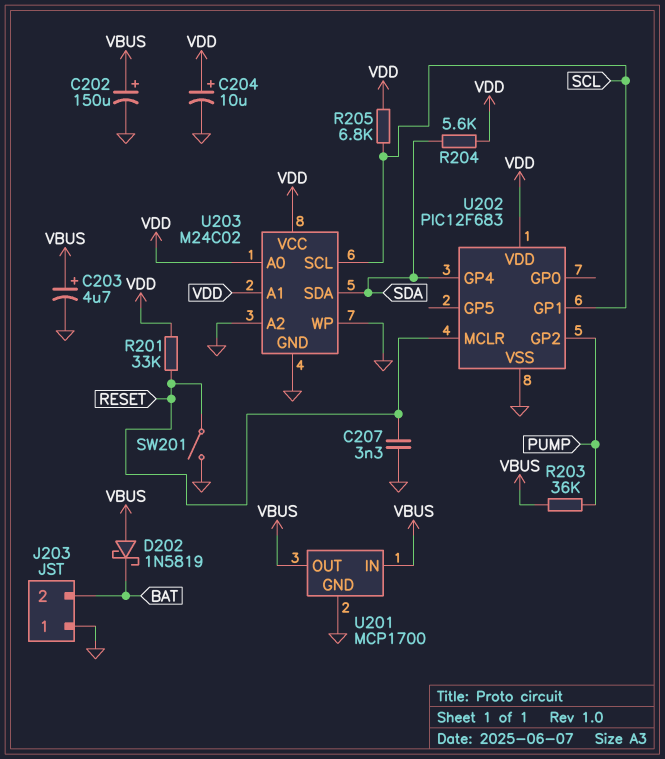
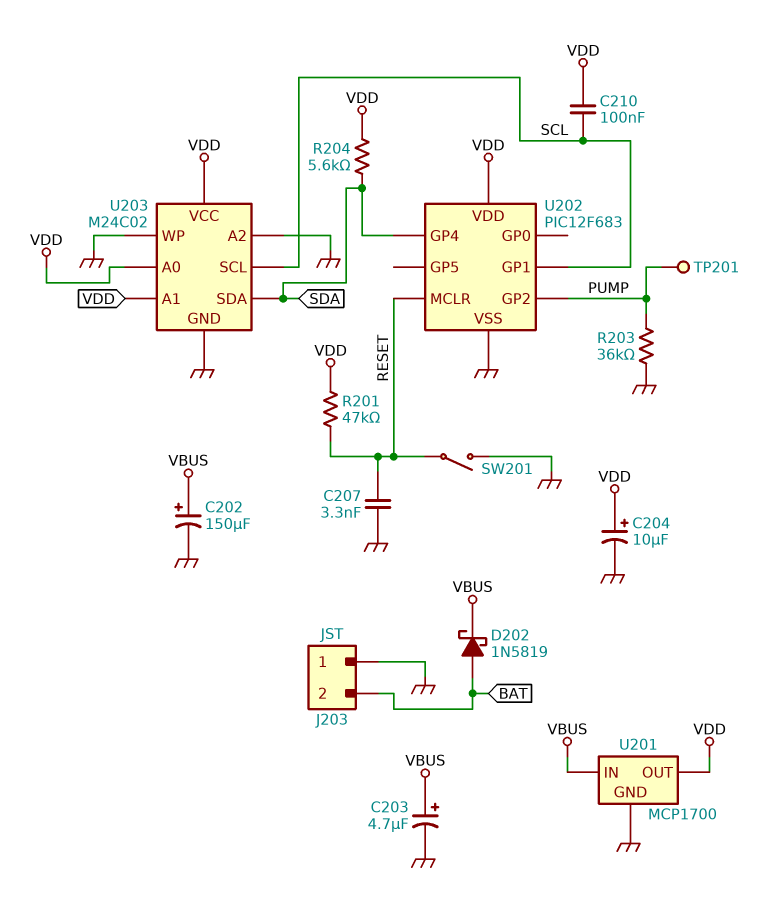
C210: none -> 100nF (SCL, VDD)
D202: schottky 1N5819 (A VBUS, K BAT) -> schottky 1N5819 (A BAT, K VBUS)
R201: 33k (RESET, VDD) -> 47k (RESET, VDD)
R203: 36k (PUMP, VBUS) -> 36k (GND, PUMP)
R205: 6.8k (SCL, VDD) -> none
TP201: none -> test point (PUMP)
U201 pin OUT: VBUS -> VDD

